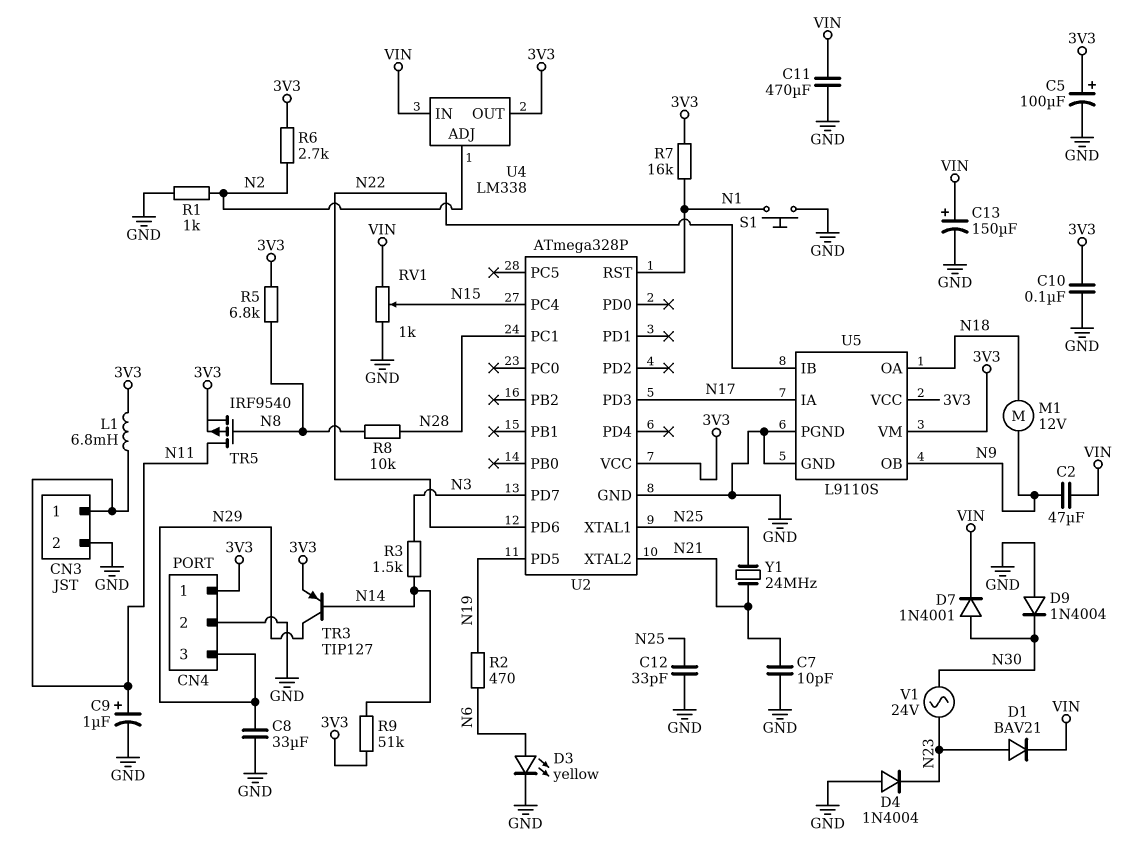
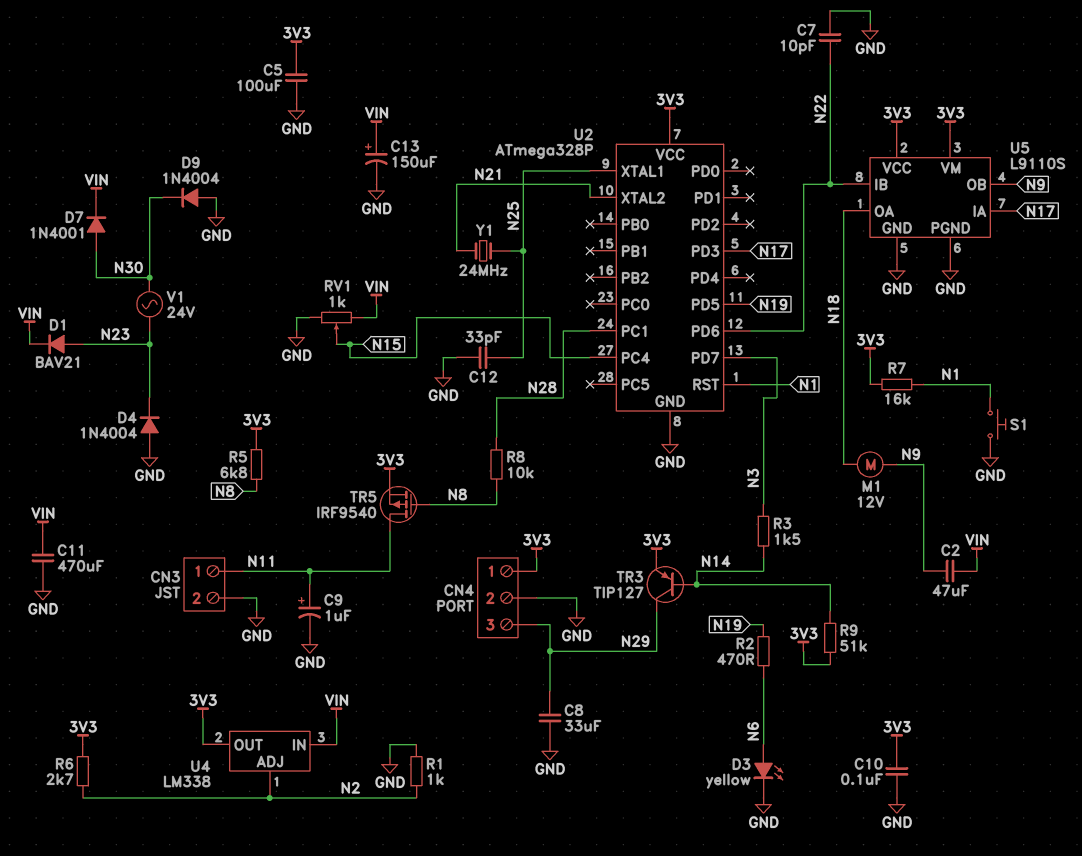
C5: 100uF (plus 3V3, minus GND) -> 100uF (3V3, GND)
C7: 10pF (GND, N21) -> 10pF (GND, N22)
L1: 6.8mH (3V3, N11) -> none

